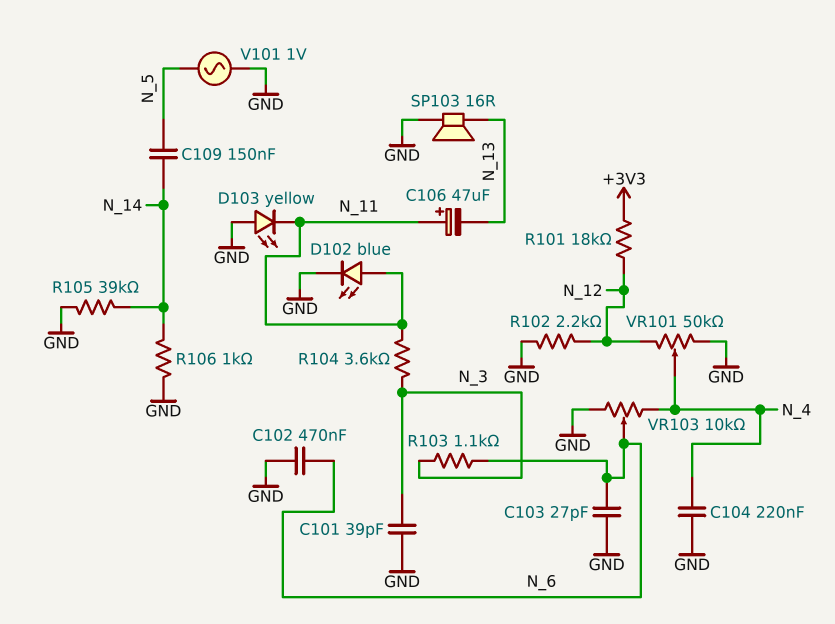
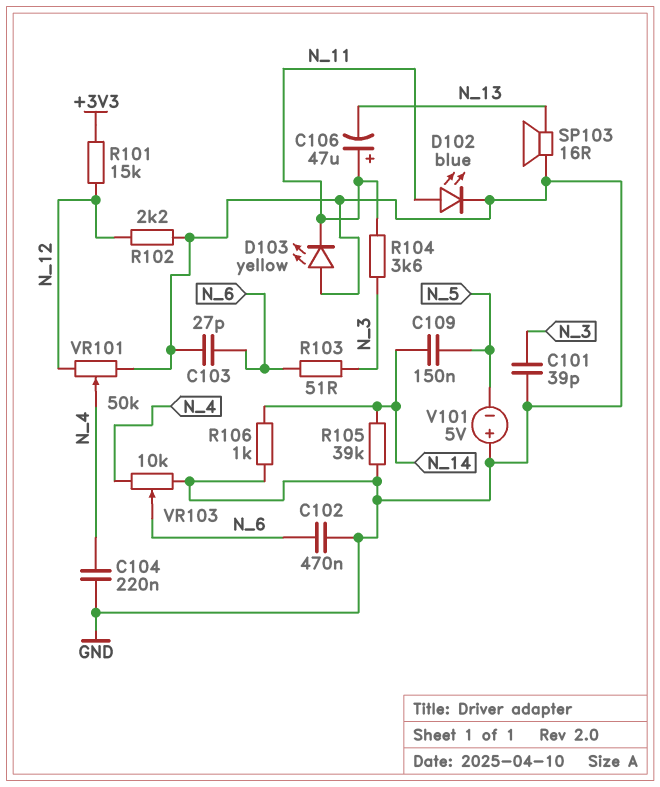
R101: 18k (+3V3, N_12) -> 15k (+3V3, N_12)
R103: 1.1k (N_3, N_6) -> 51 (N_3, N_6)
V101: AC 1V (GND, N_5) -> 5V (plus GND, minus N_5)

